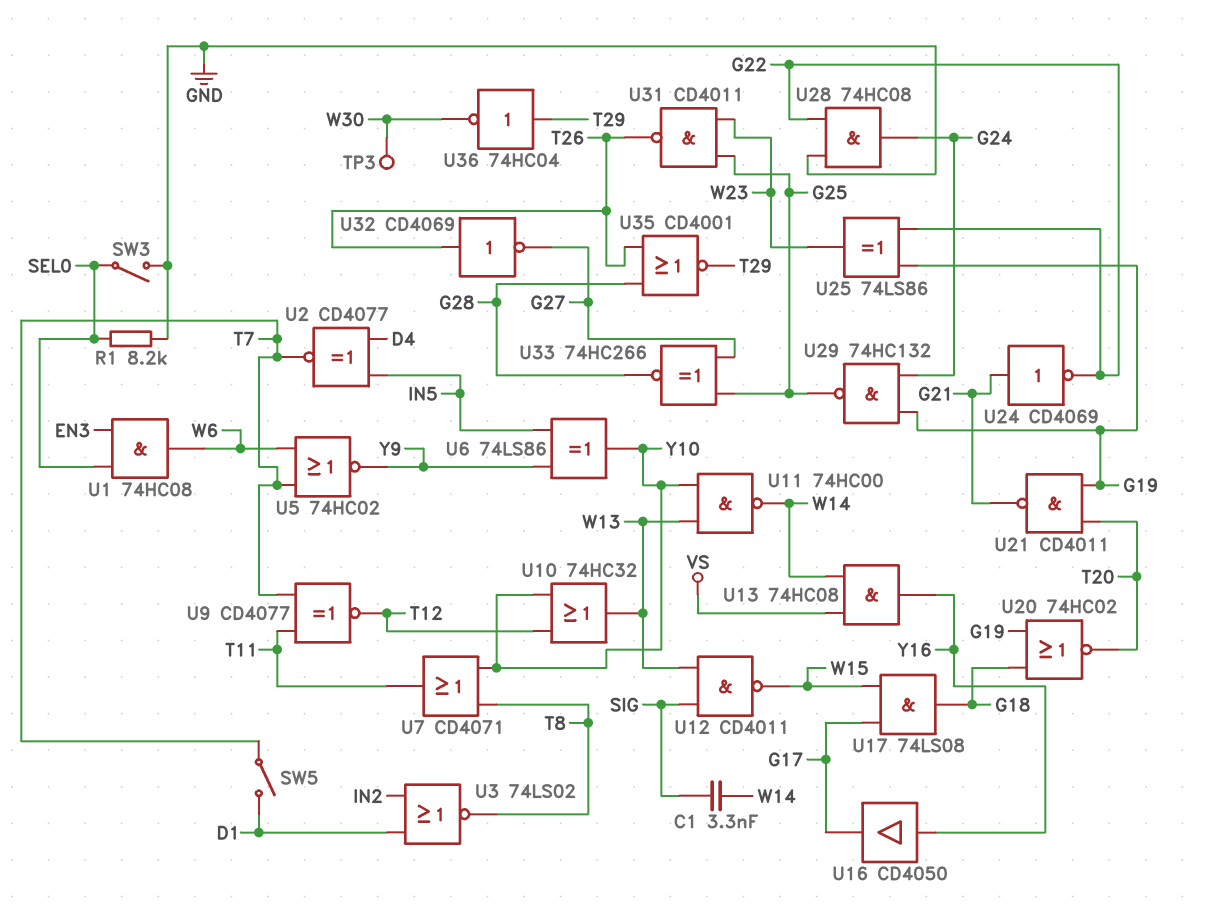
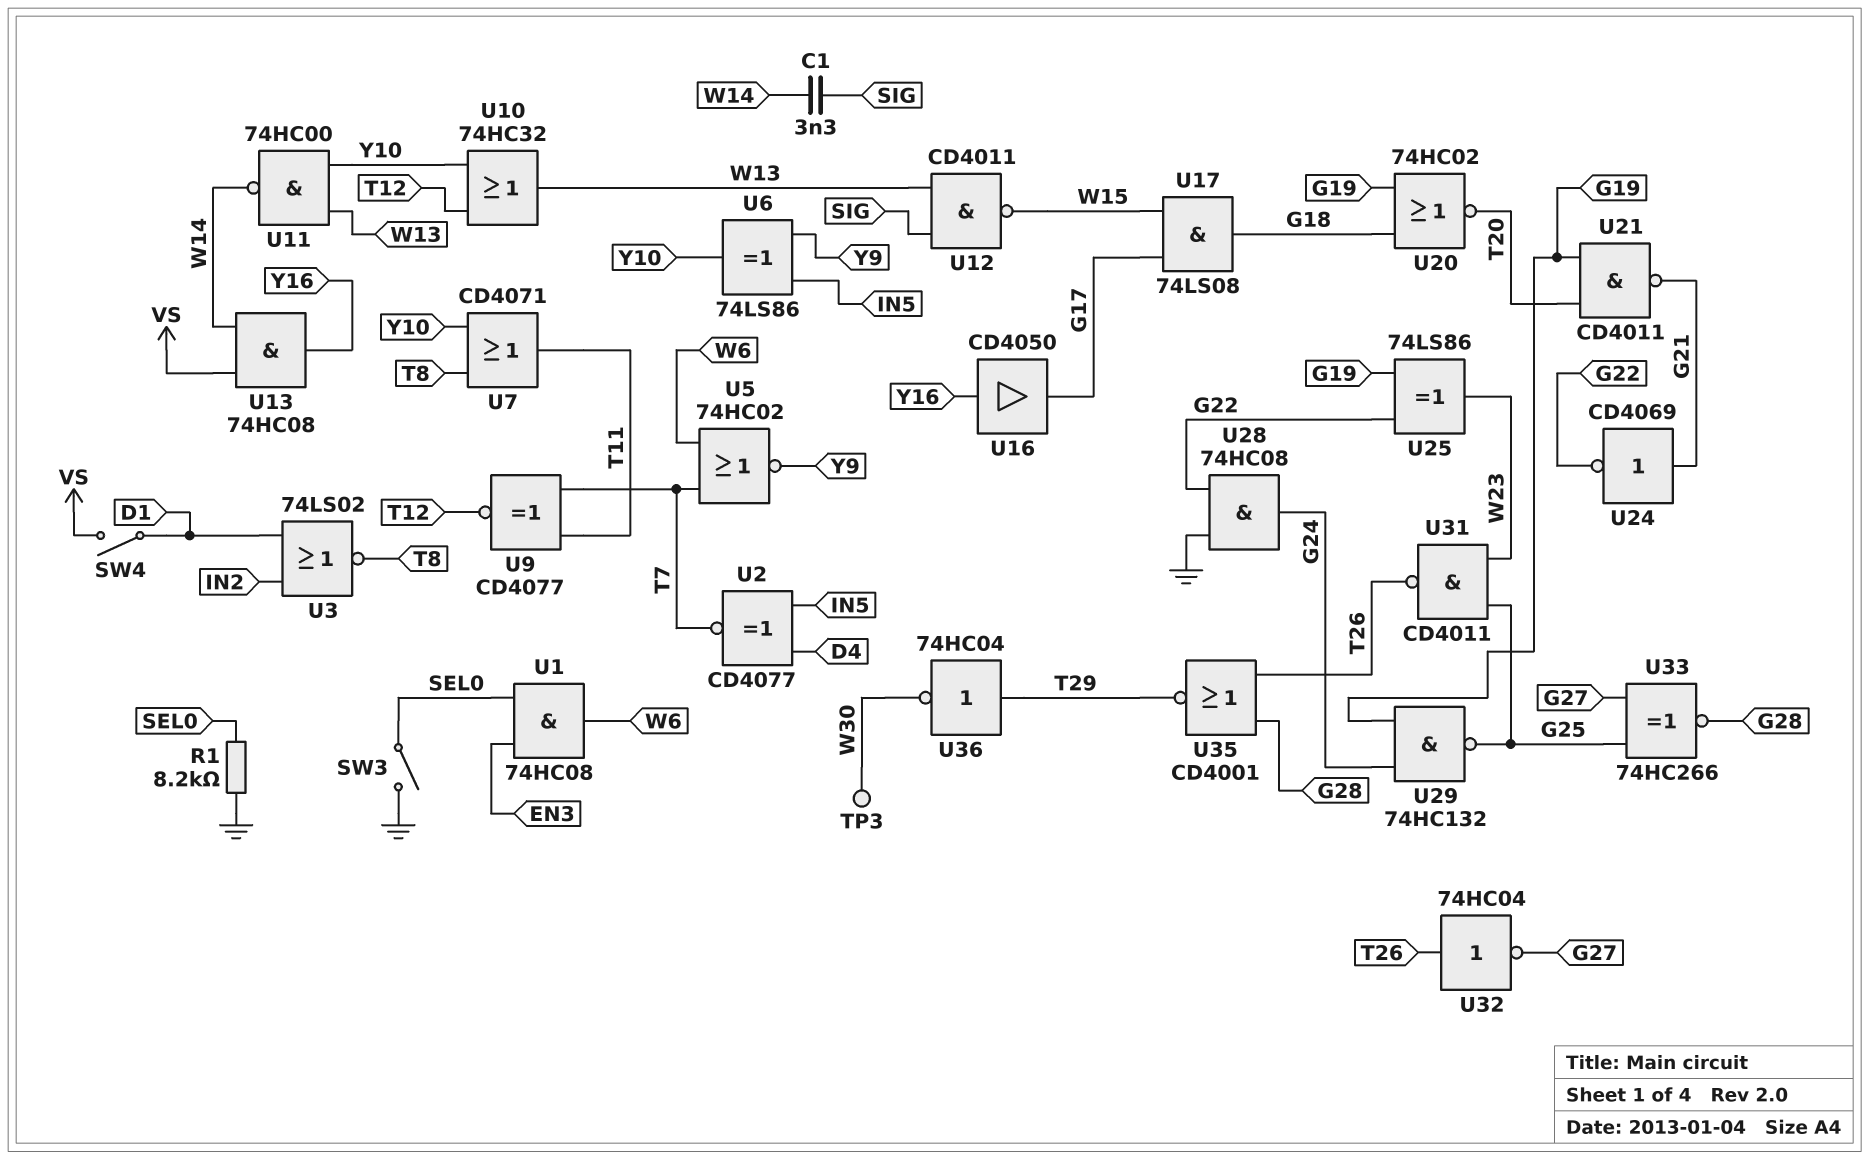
SW4: none -> switch (D1, VS)
SW5: switch (D1, T7) -> none
U32: NOT CD4069 (in T26, out G27) -> NOT 74HC04 (in T26, out G27)

